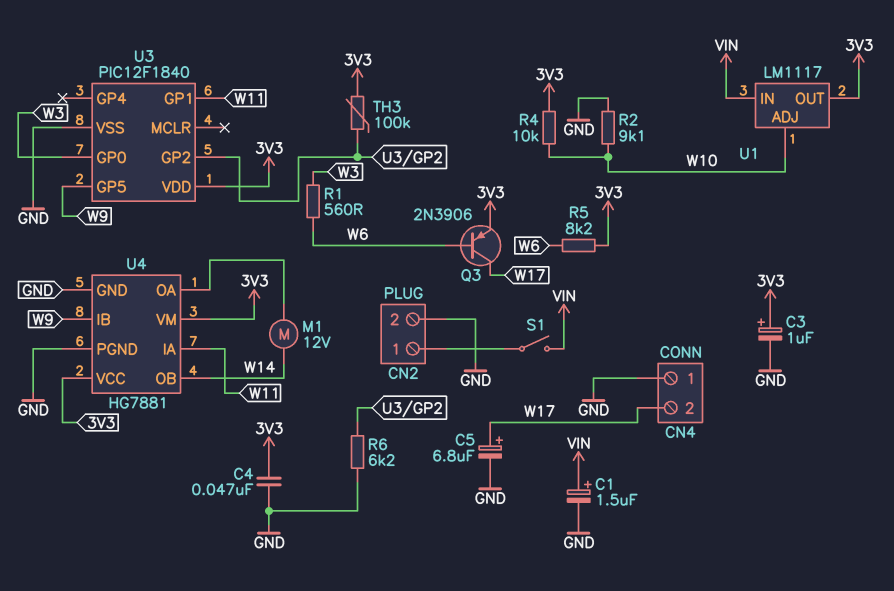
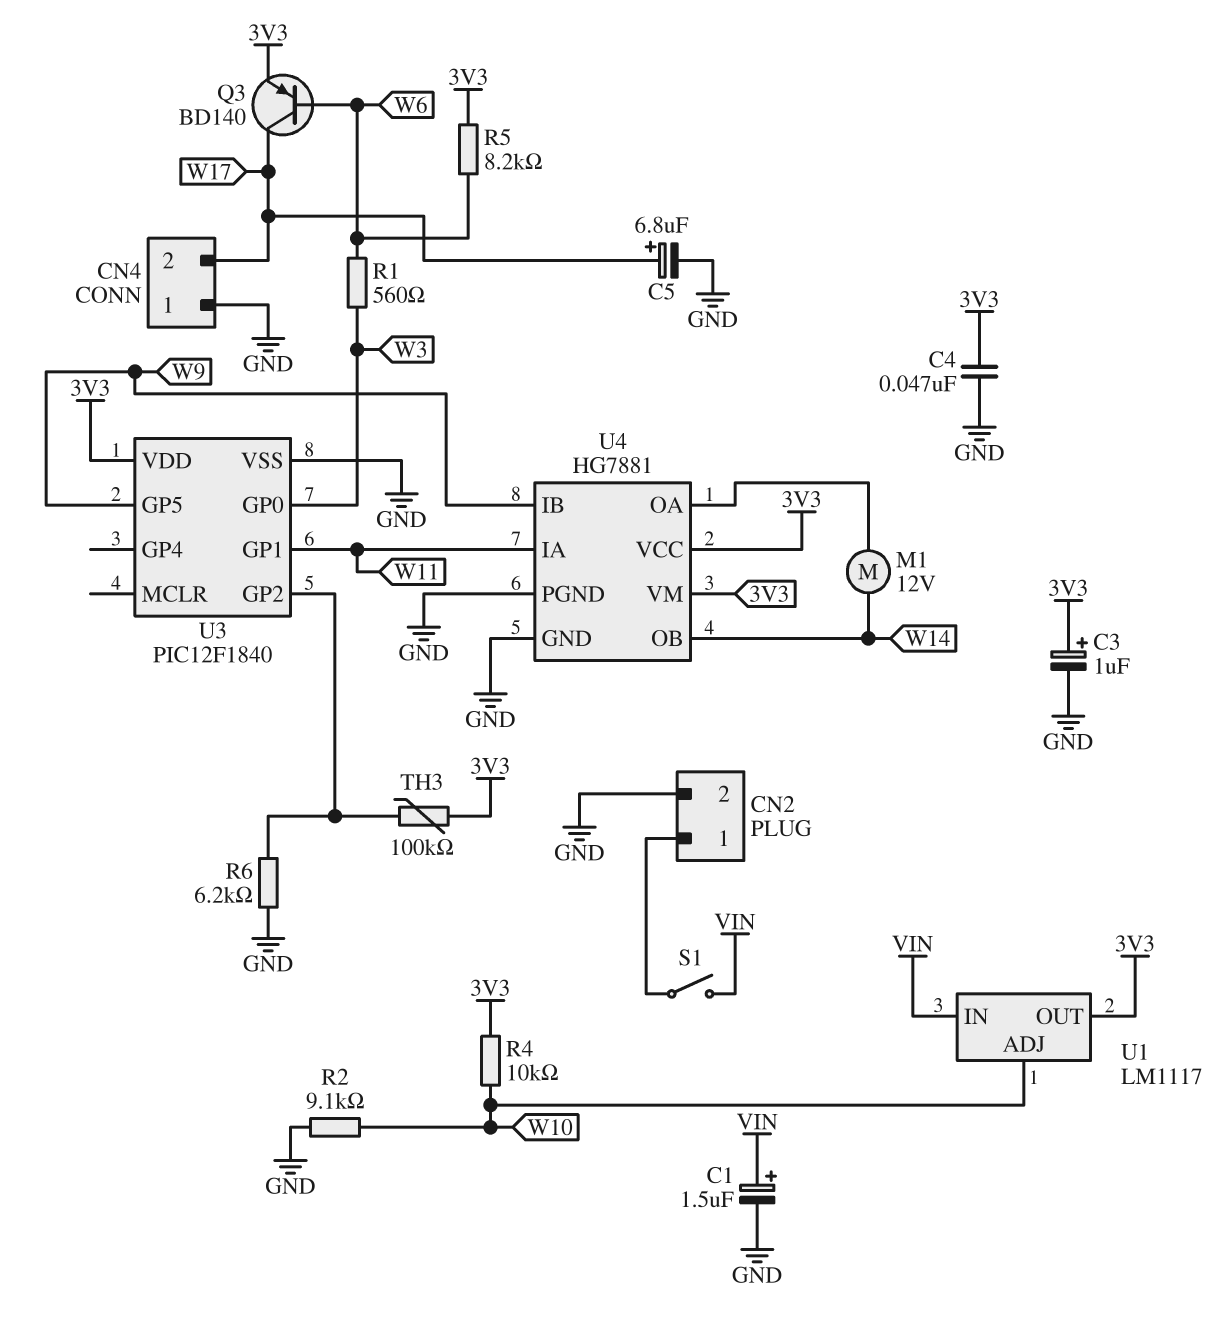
Q3: PNP 2N3906 (B W6, C W17, E 3V3) -> PNP BD140 (B W6, C W17, E 3V3)

